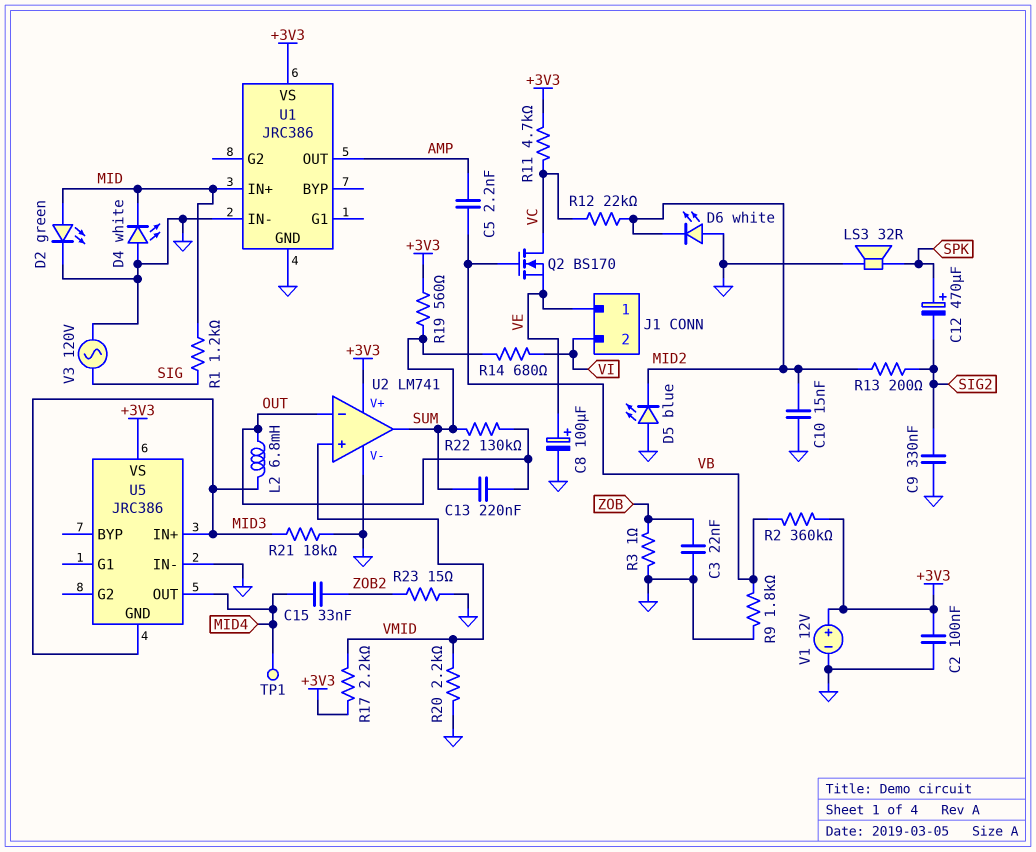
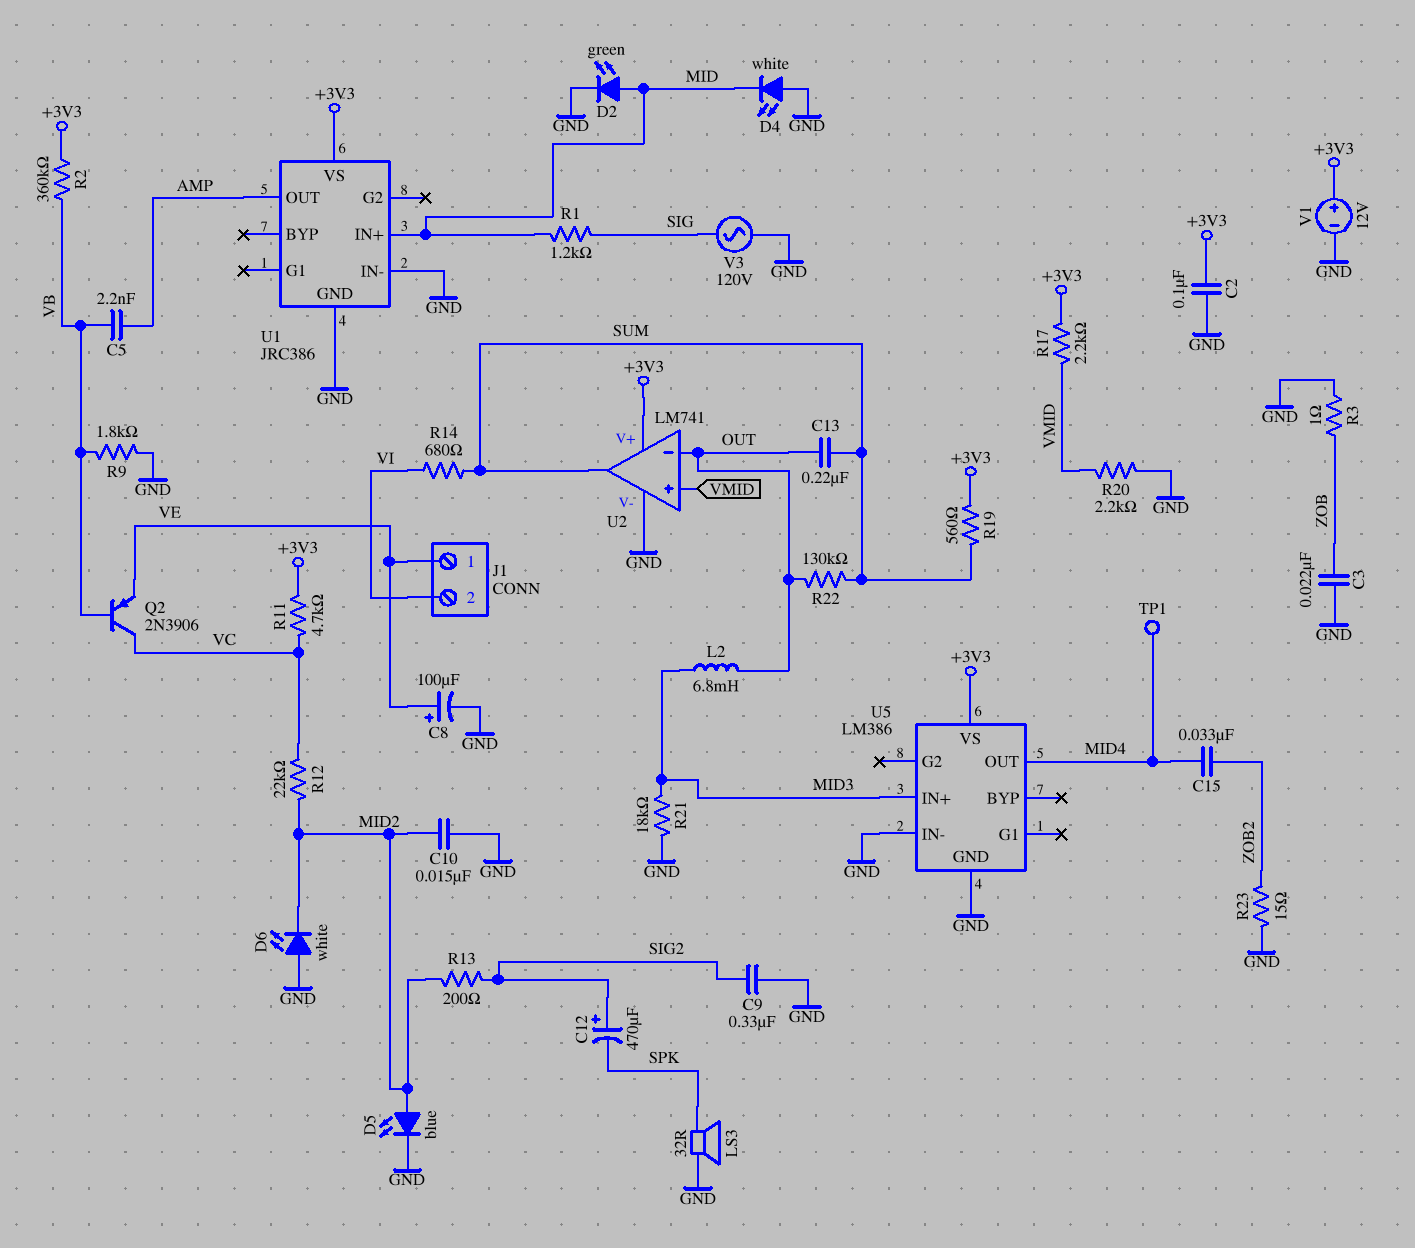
C12: 470uF (plus SPK, minus SIG2) -> 470uF (plus SIG2, minus SPK)
D5: LED blue (A GND, K MID2) -> LED blue (A MID2, K GND)
Q2: NMOS BS170 (G VB, D VC, S VE) -> PNP 2N3906 (B VB, C VC, E VE)
U5: JRC386 -> LM386
U5 pin GND: MID3 -> GND

